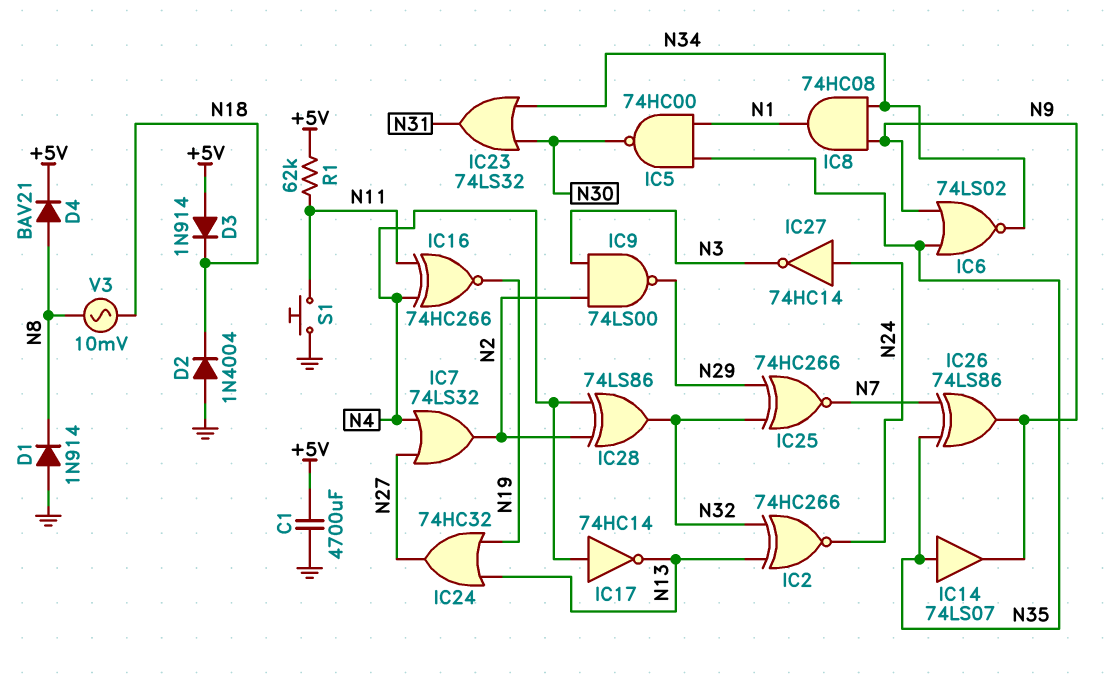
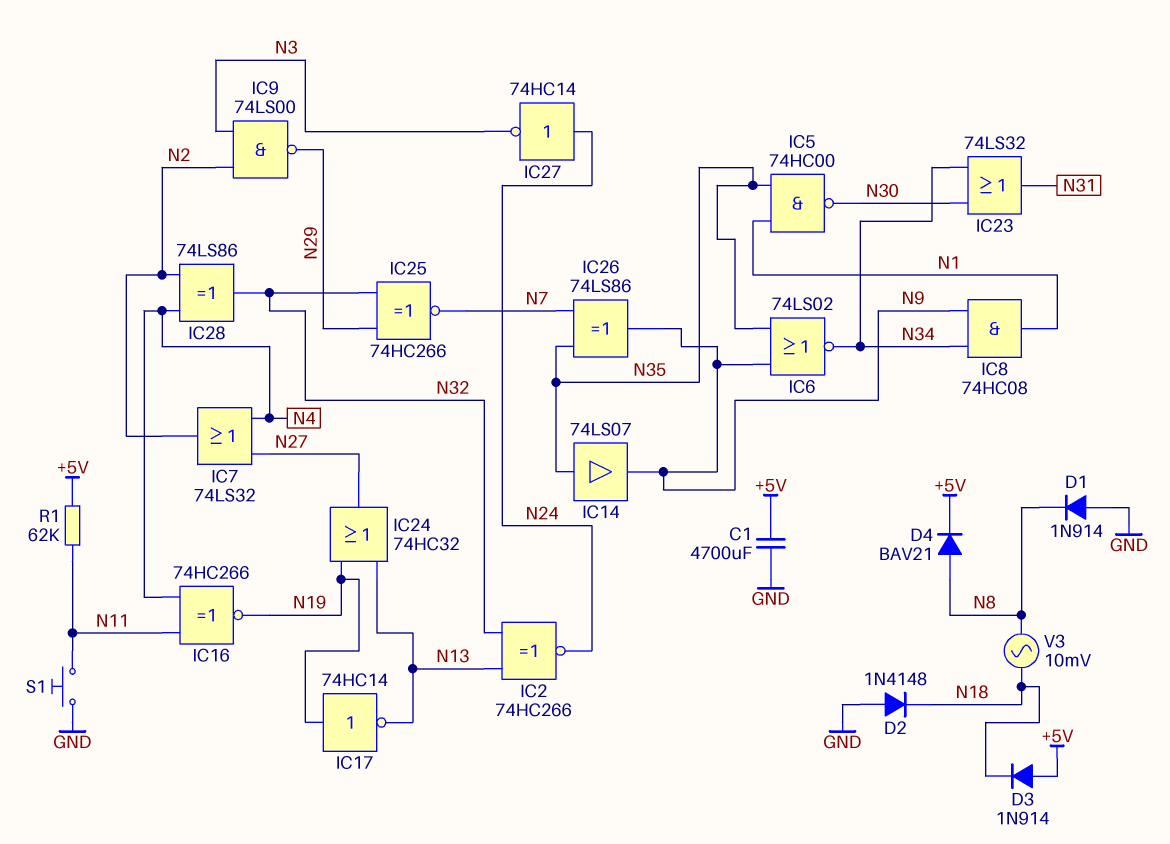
D2: diode 1N4004 (A GND, K N18) -> diode 1N4148 (A GND, K N18)
IC17: NOT 74HC14 (in N4, out N13) -> NOT 74HC14 (in N19, out N13)

